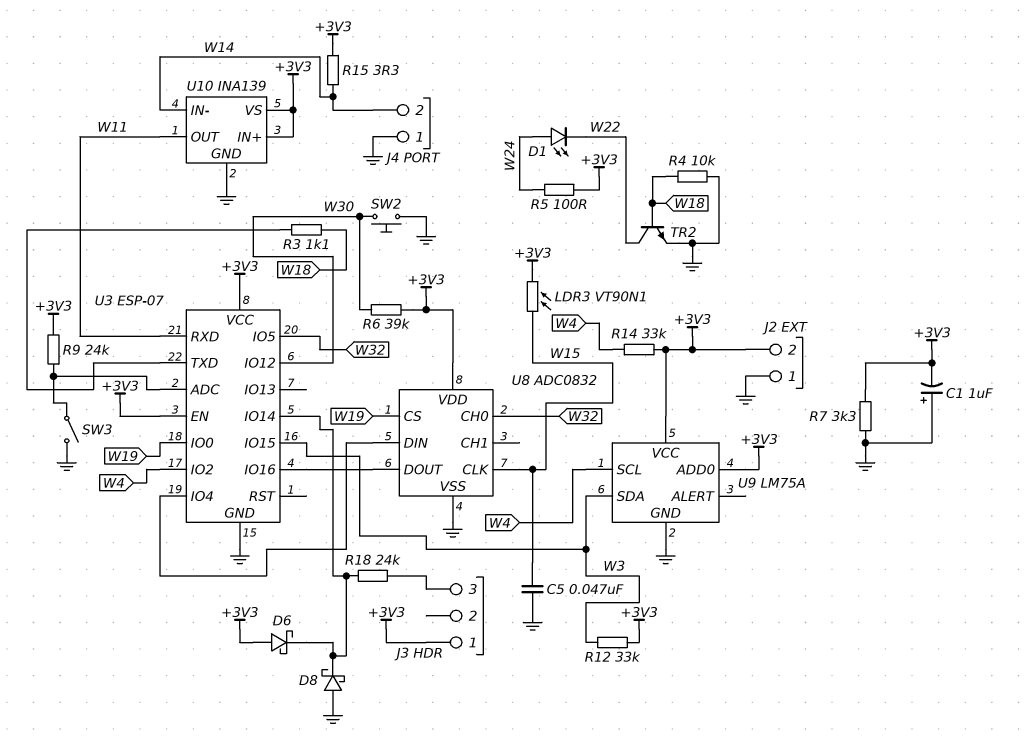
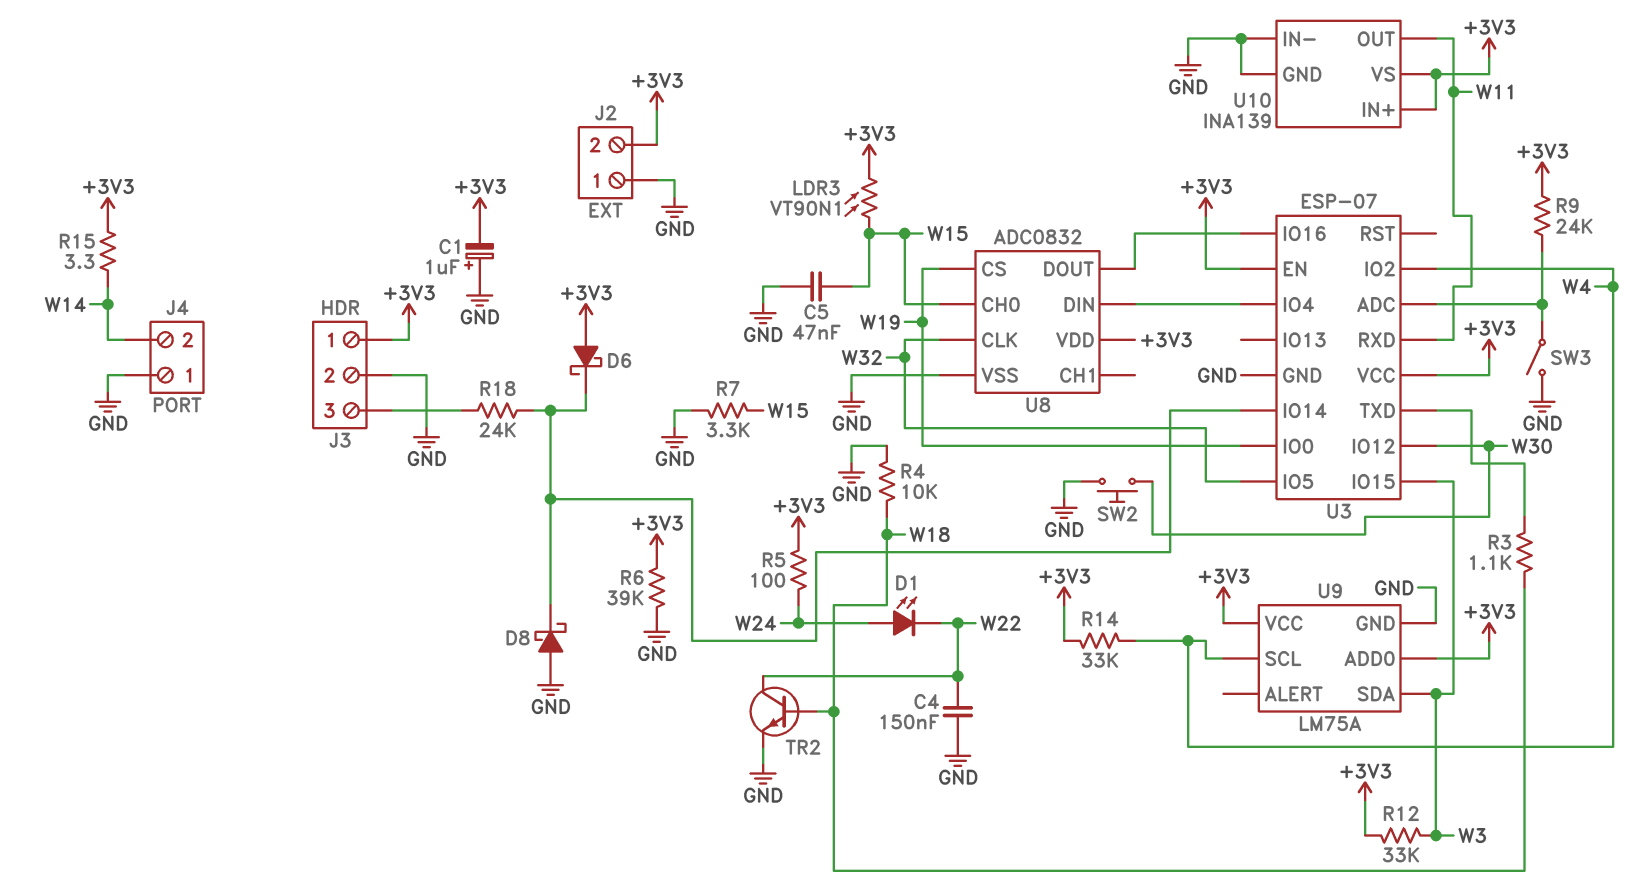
C4: none -> 150nF (GND, W22)
J3 pin 2: none -> GND
R6: 39k (+3V3, W30) -> 39k (+3V3, GND)
R7: 3.3k (+3V3, GND) -> 3.3k (GND, W15)
U8 pin CH0: W32 -> W15
U8 pin CLK: W15 -> W32
U10 pin IN-: W14 -> GND

